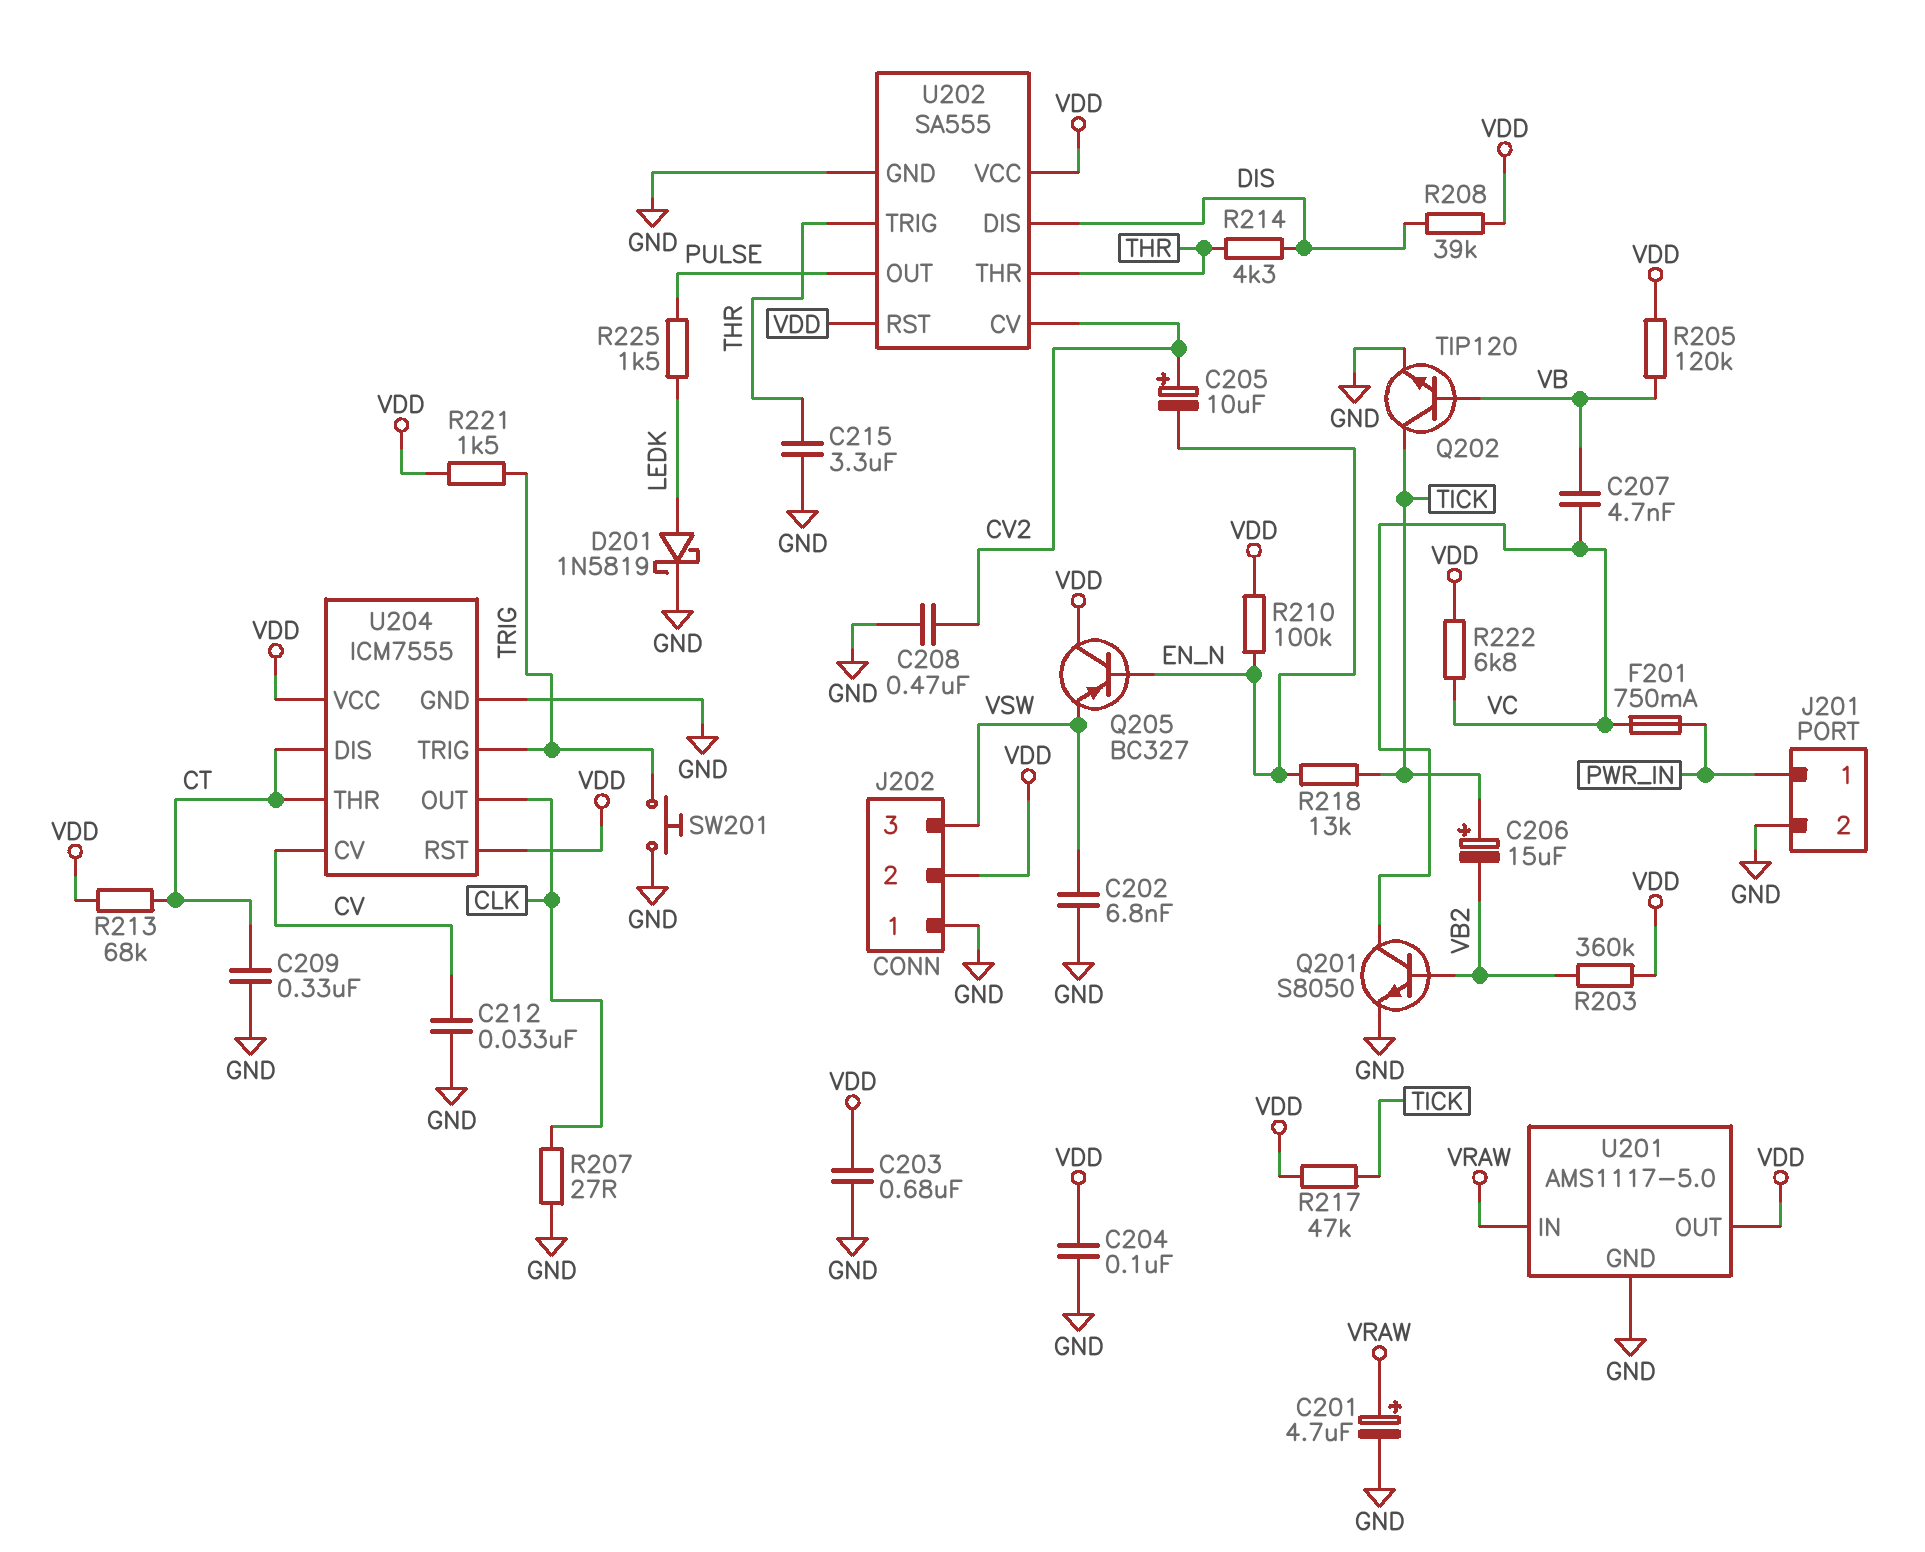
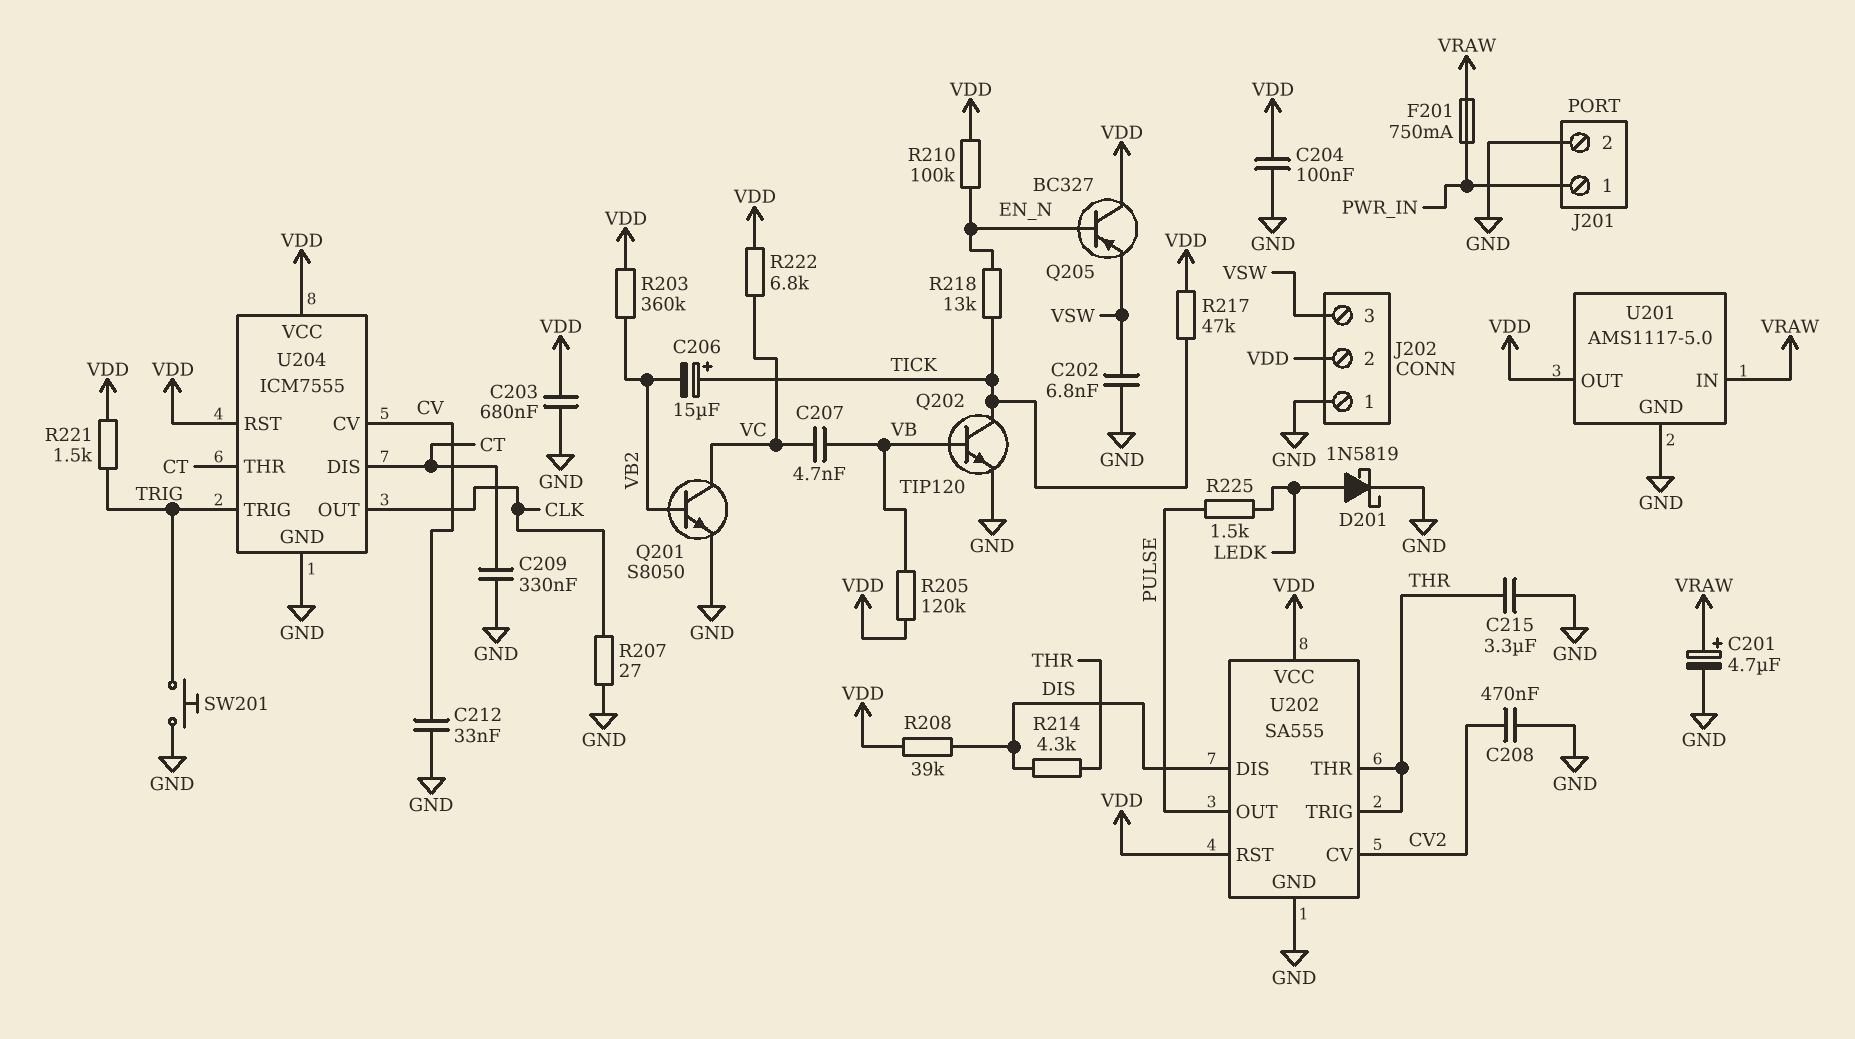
C205: 10uF (plus CV2, minus EN_N) -> none
F201: 750mA (PWR_IN, VC) -> 750mA (PWR_IN, VRAW)
R213: 68k (CT, VDD) -> none

